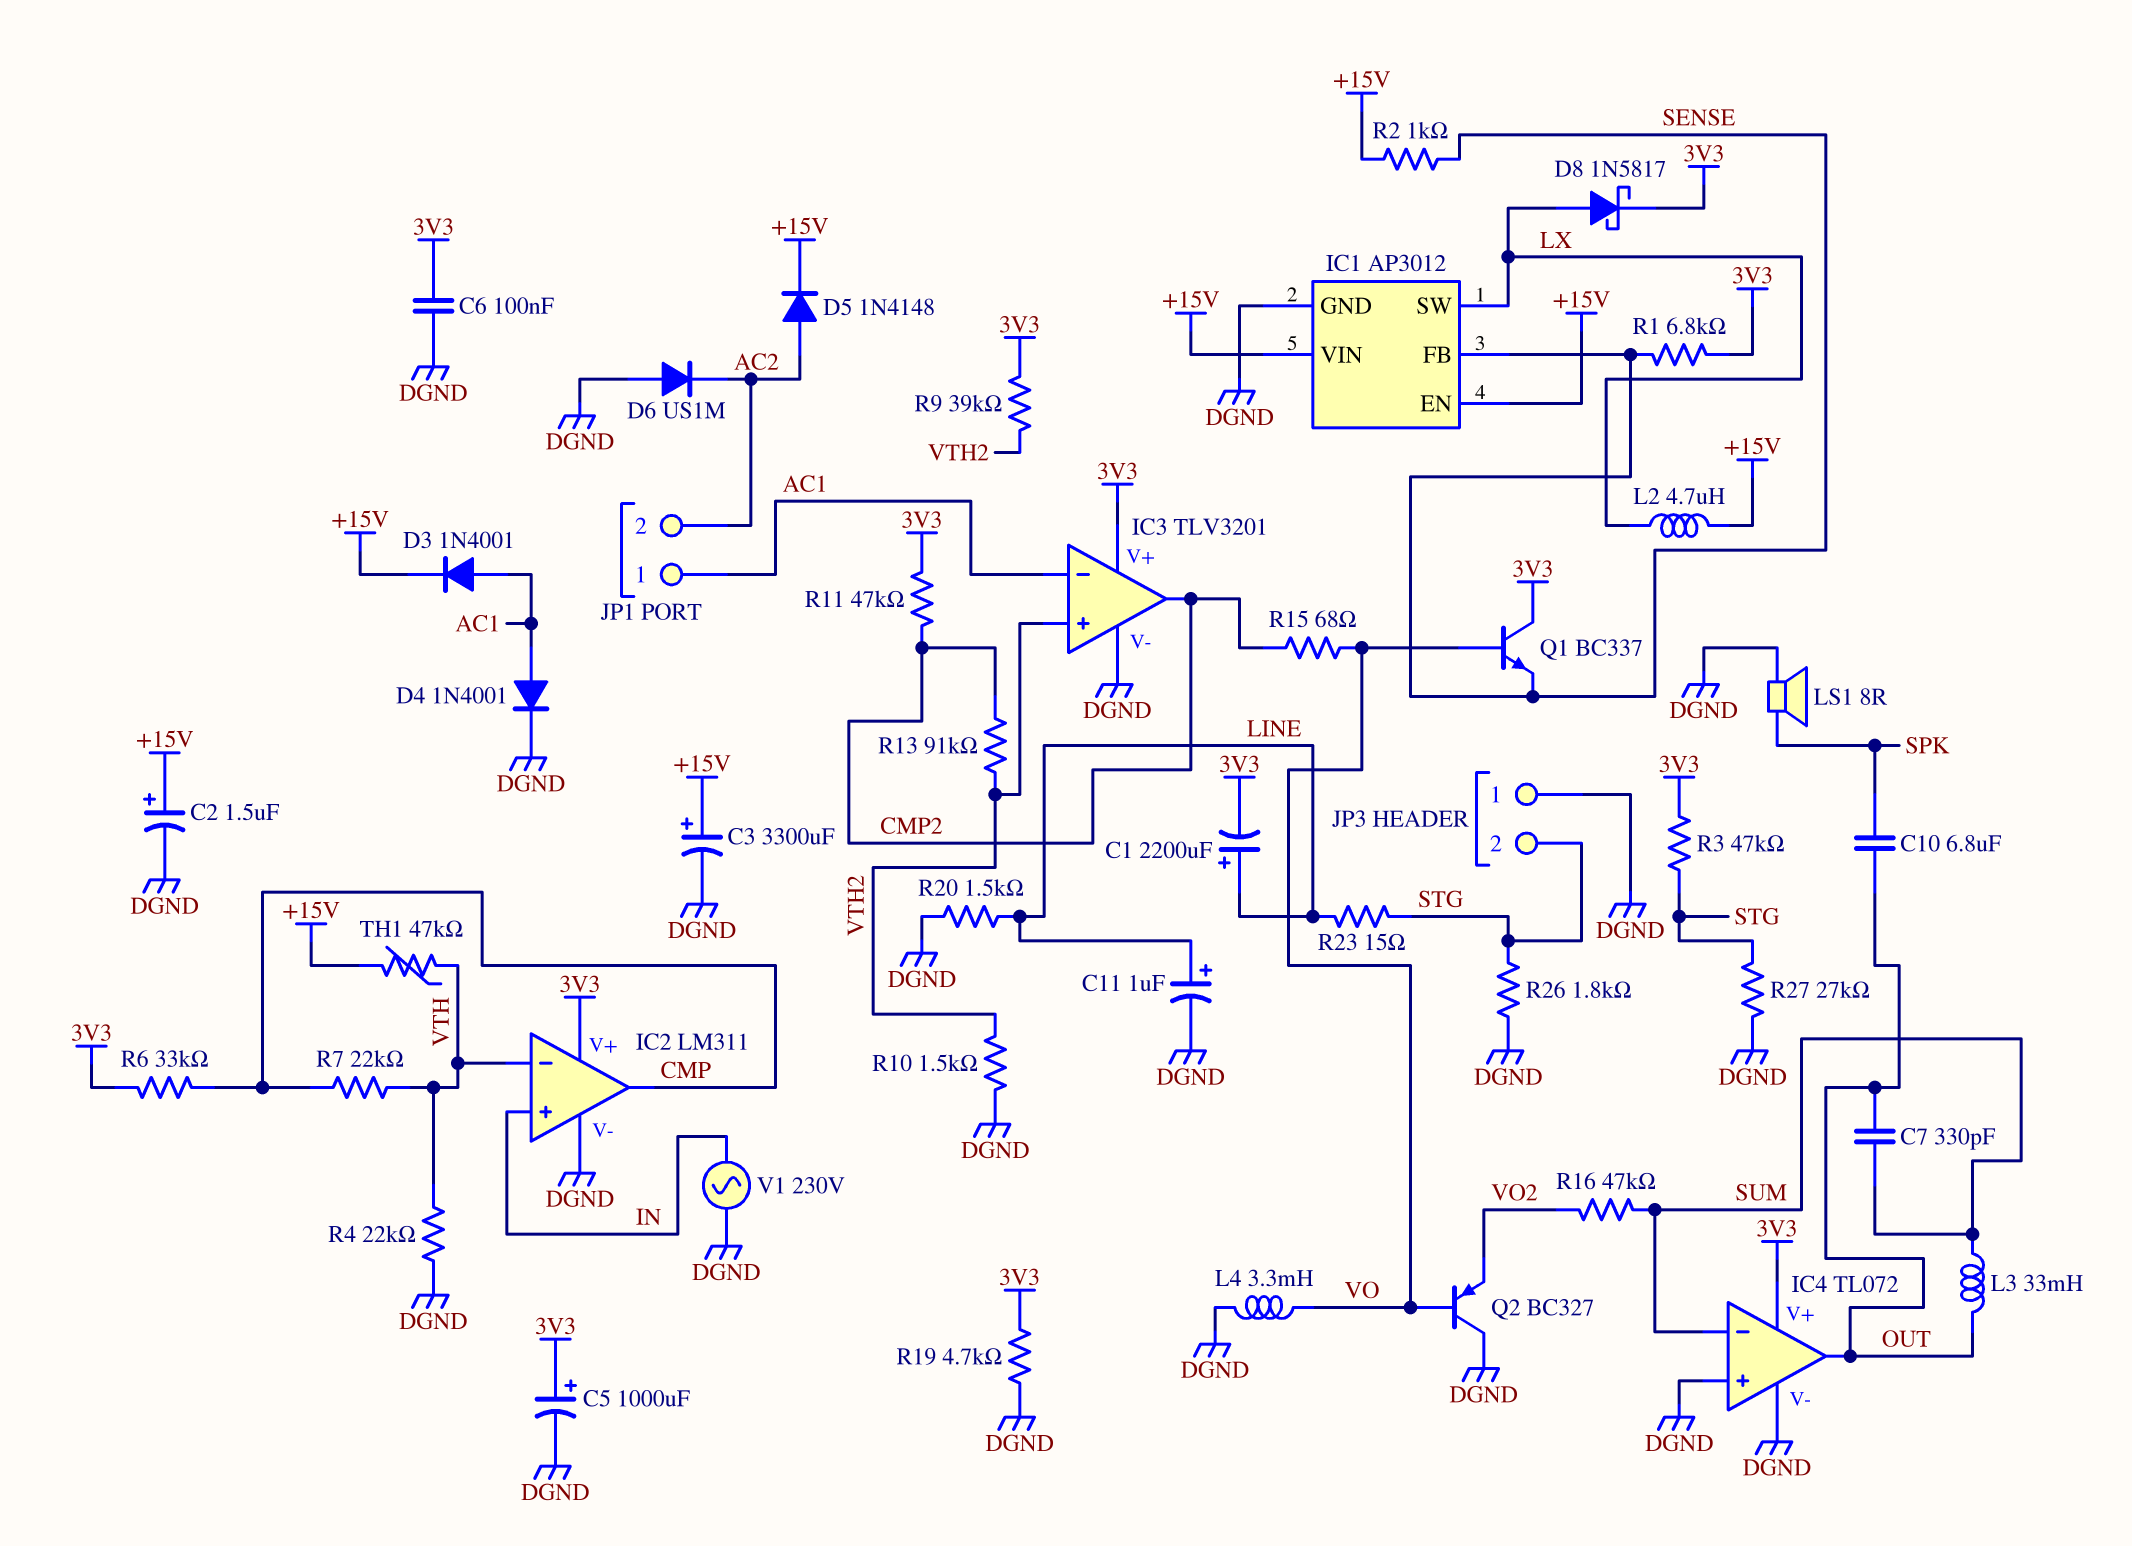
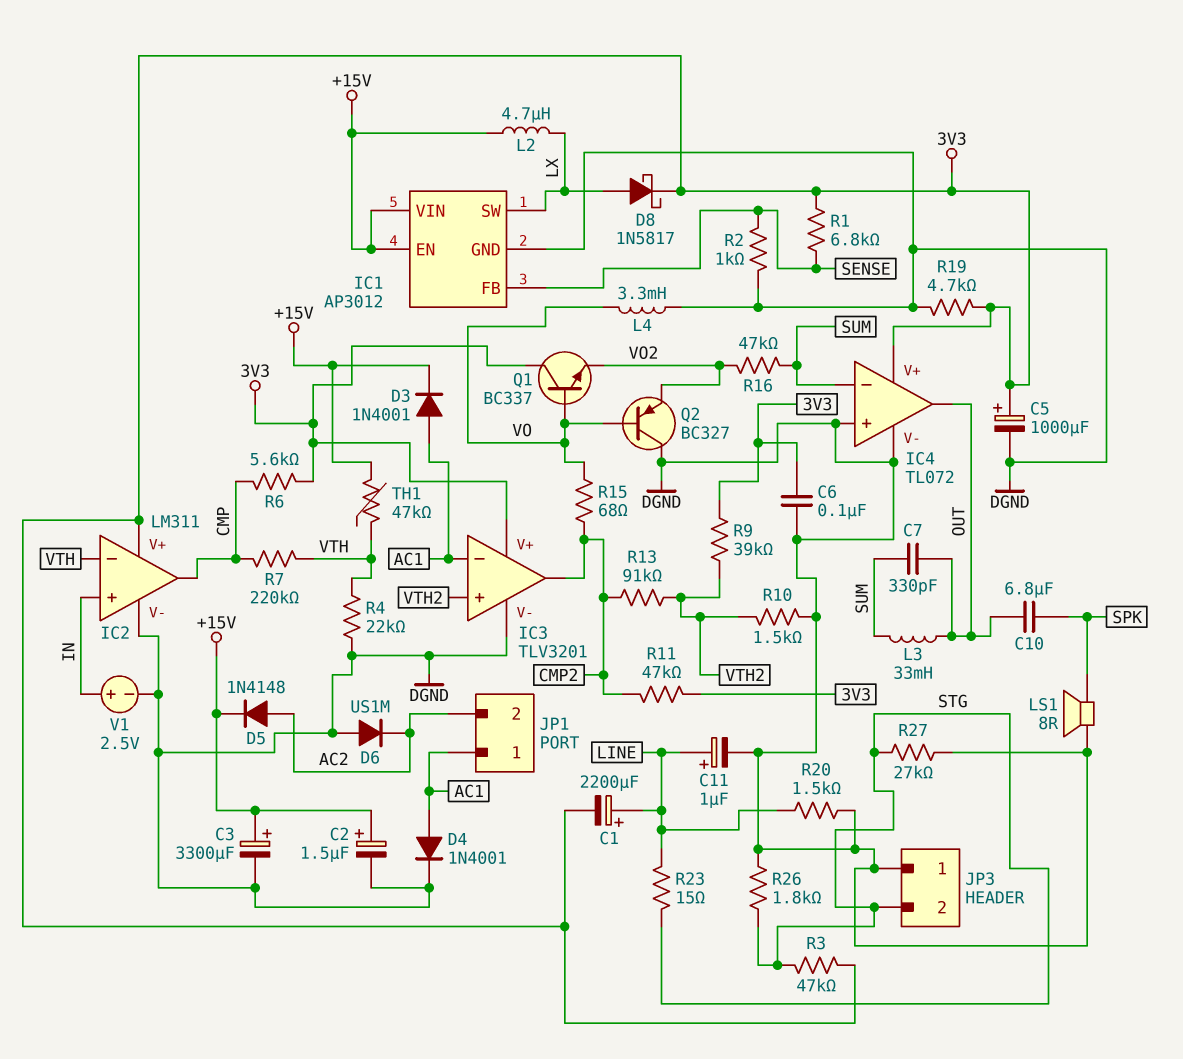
Q1: NPN BC337 (B VO, C 3V3, E SENSE) -> NPN BC337 (B VO, C 3V3, E VO2)
R2: 1k (+15V, SENSE) -> 1k (DGND, SENSE)
R6: 33k (3V3, CMP) -> 5.6k (3V3, CMP)
R7: 22k (CMP, VTH) -> 220k (CMP, VTH)
V1: AC 230V (DGND, IN) -> 2.5V (plus IN, minus DGND)

